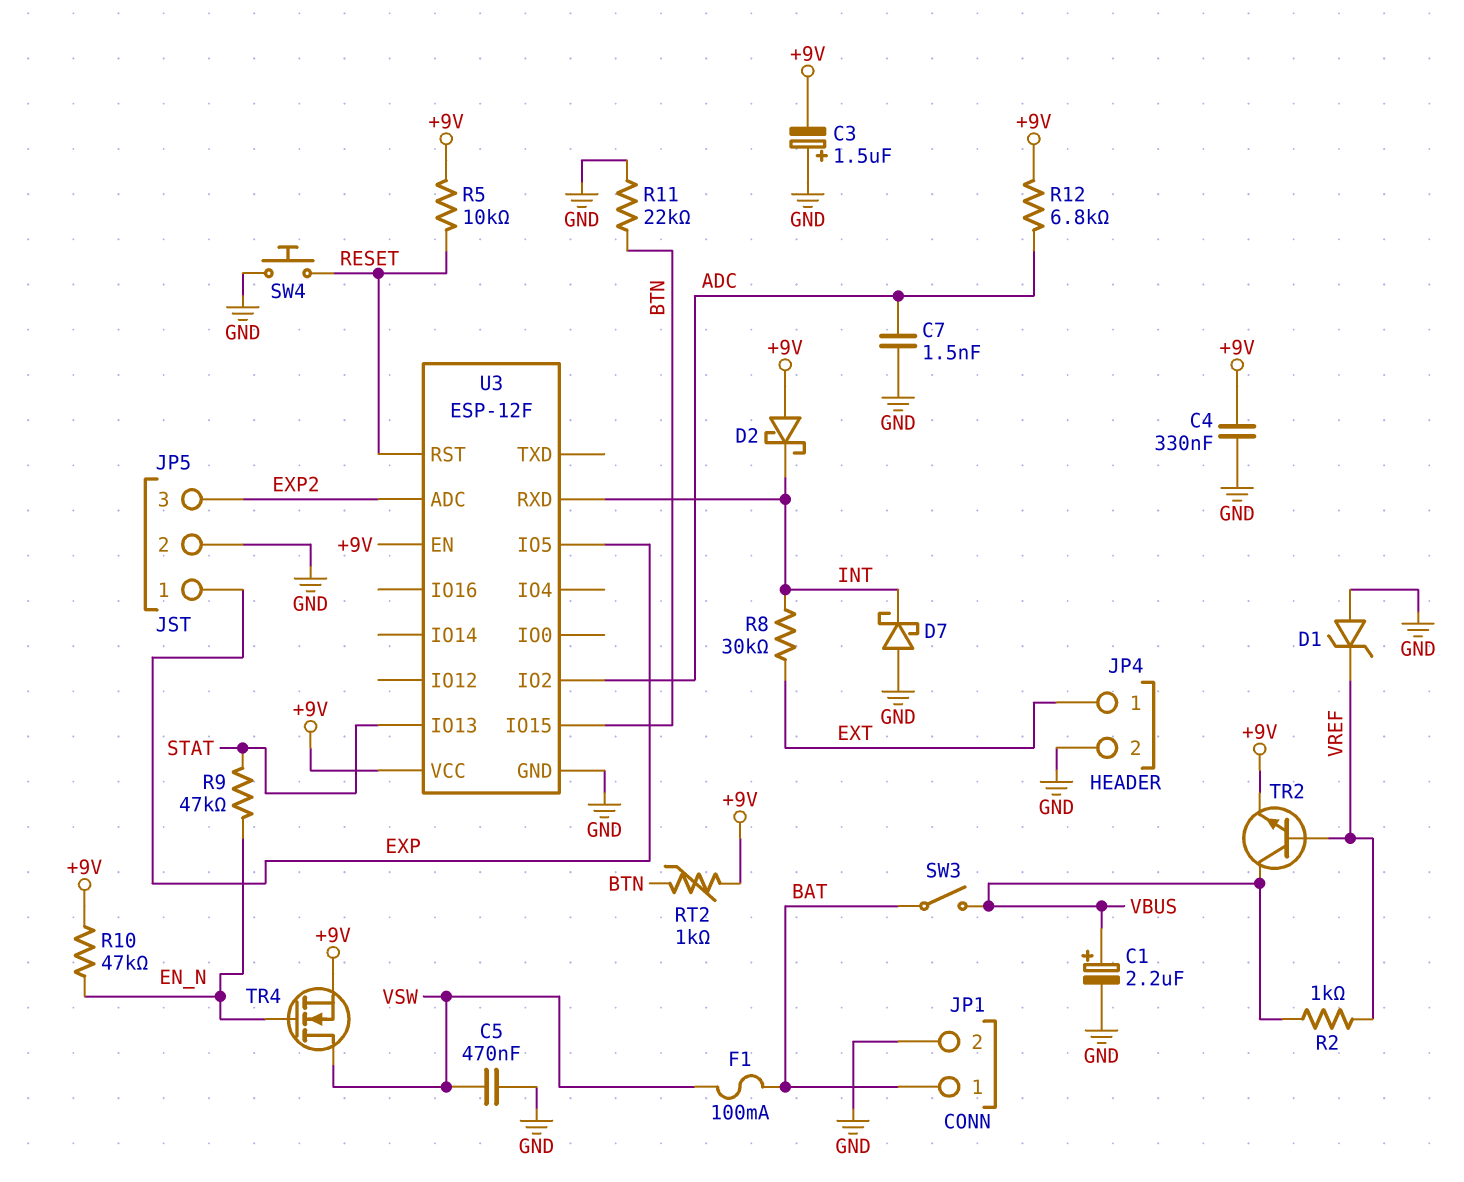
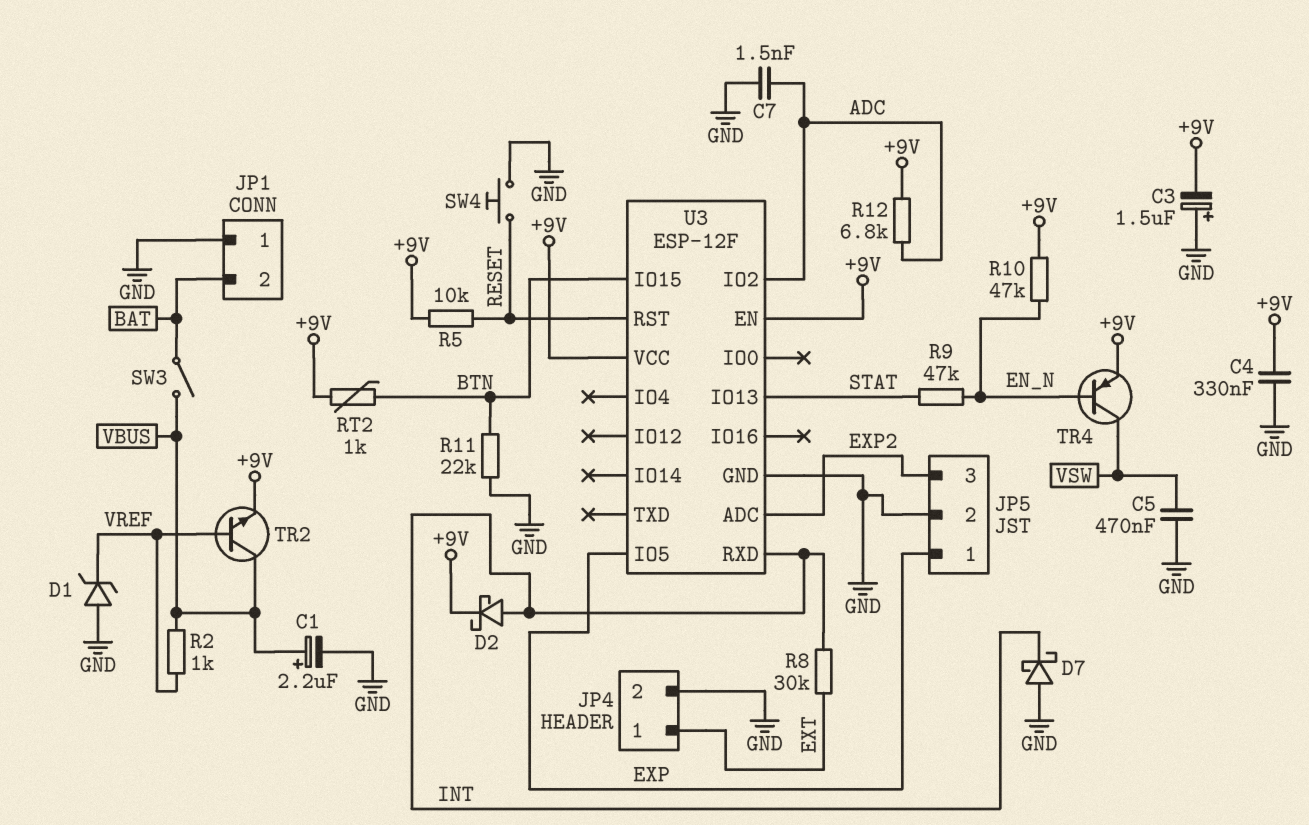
D2: schottky (A +9V, K INT) -> schottky (A INT, K +9V)
F1: 100mA (BAT, VSW) -> none
JP1 pin 1: BAT -> GND
JP1 pin 2: GND -> BAT
TR4: NMOS (G EN_N, D VSW, S +9V) -> PNP (B EN_N, C VSW, E +9V)

